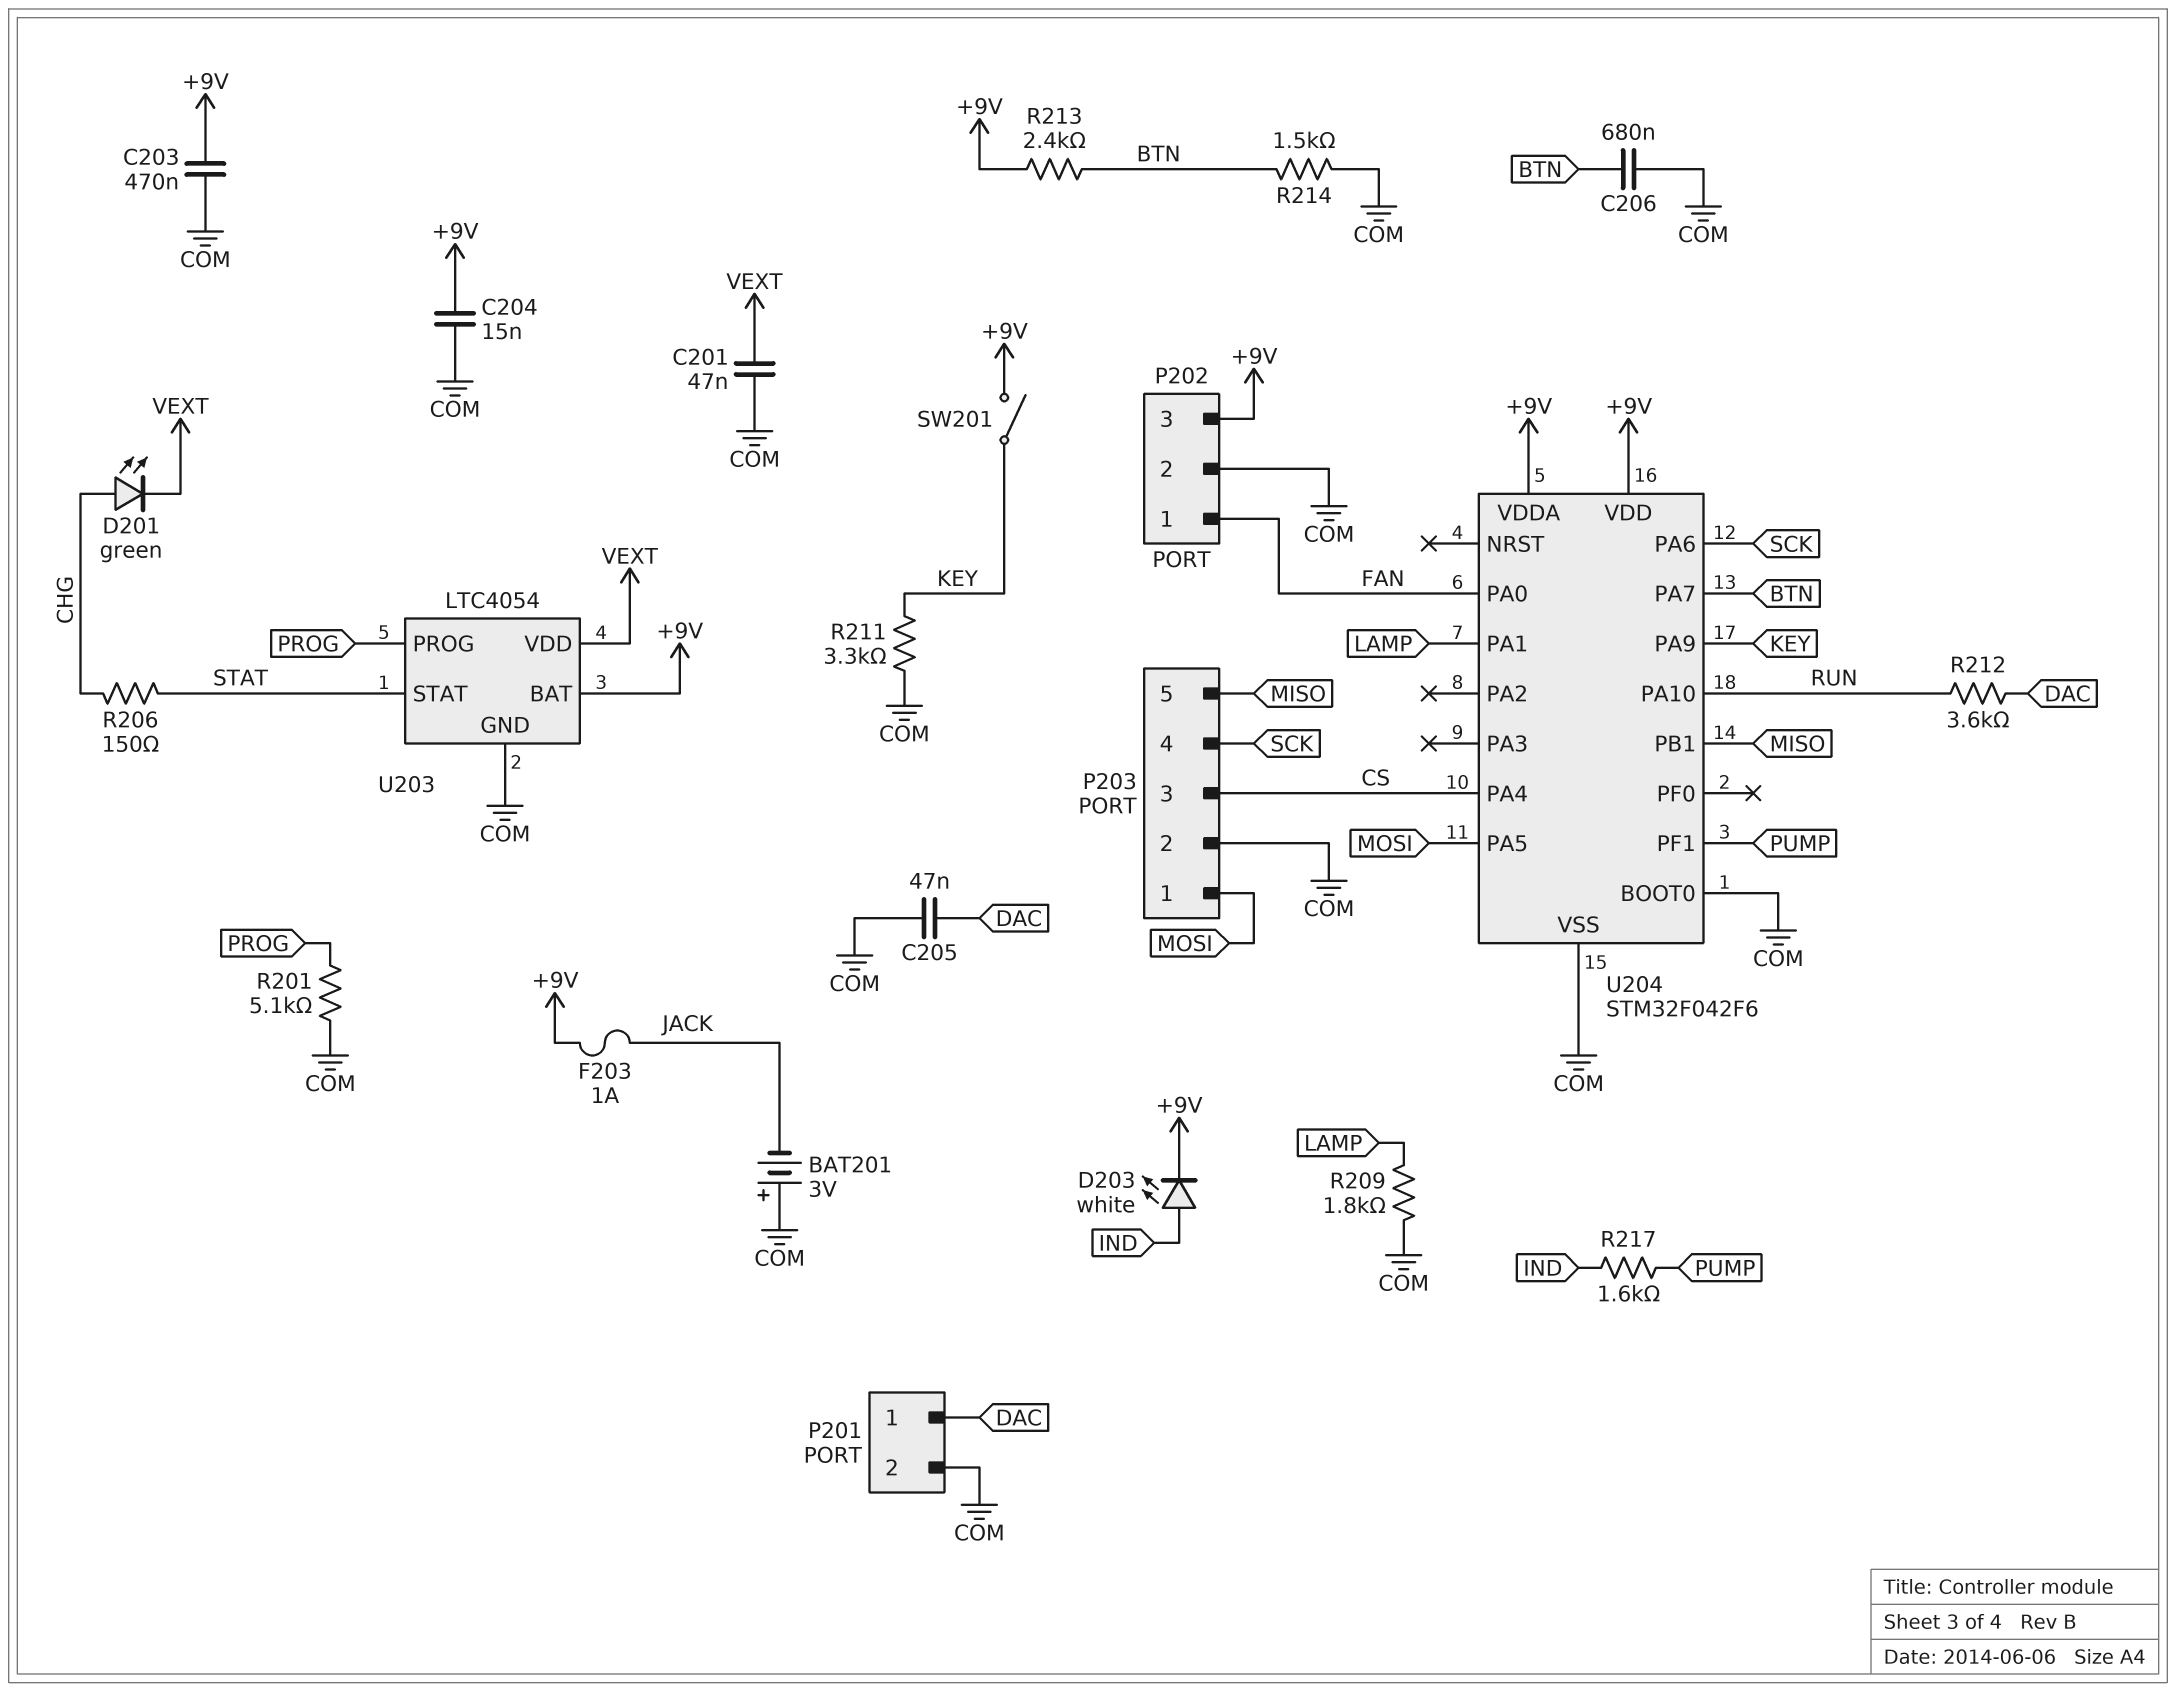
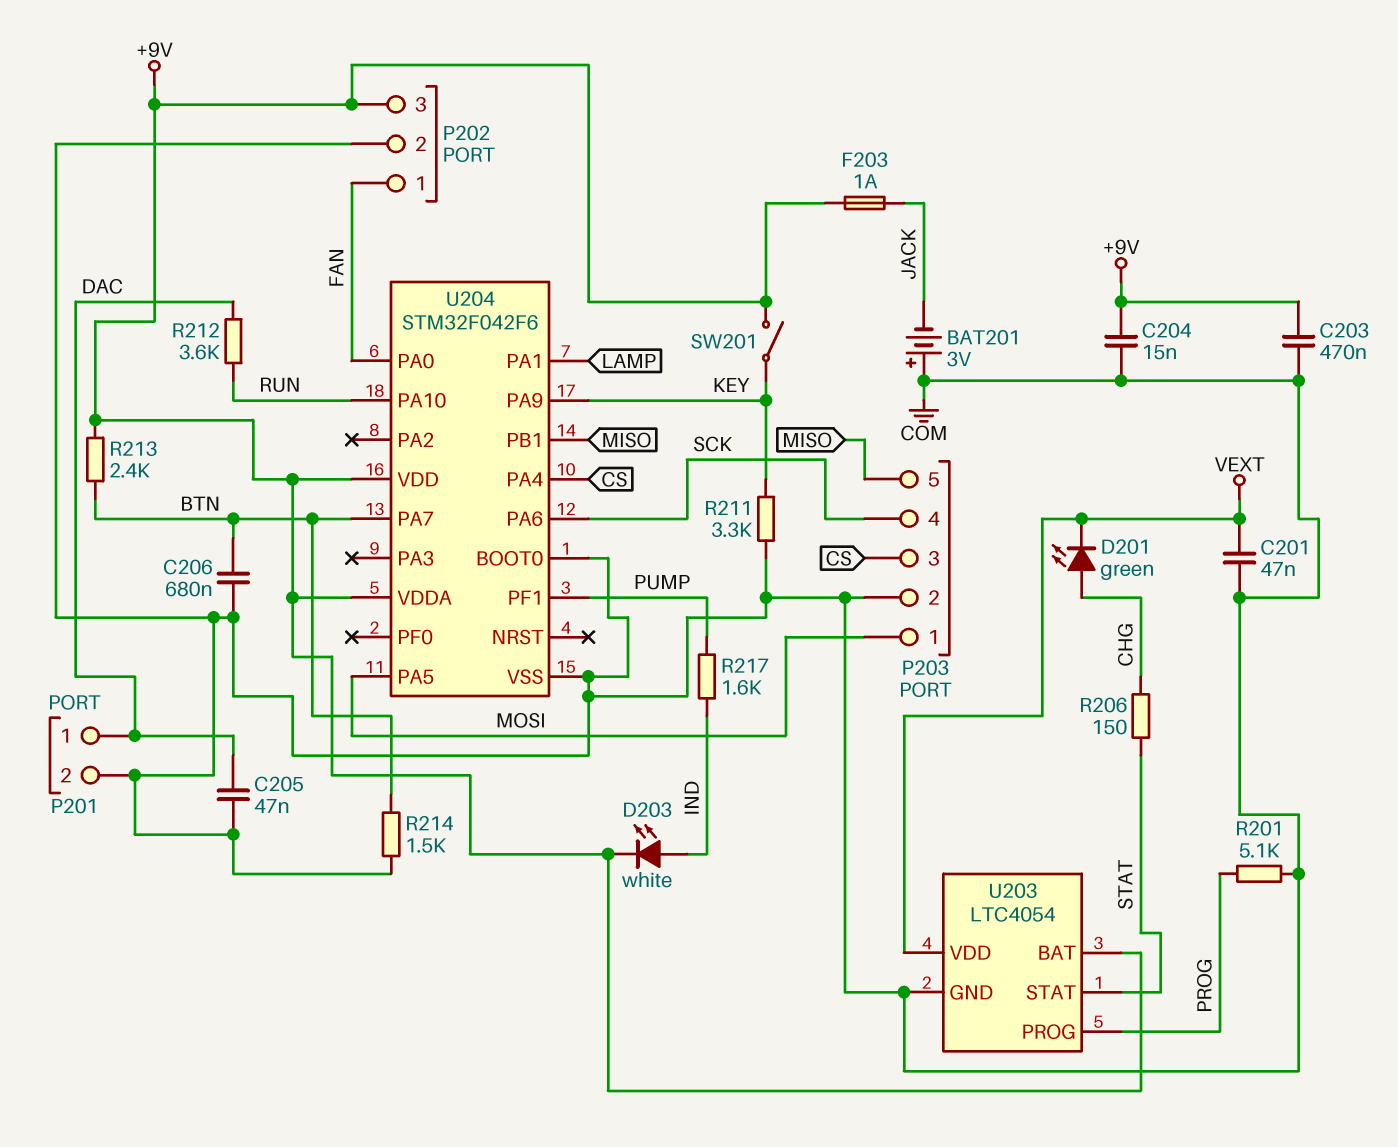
R209: 1.8k (COM, LAMP) -> none

